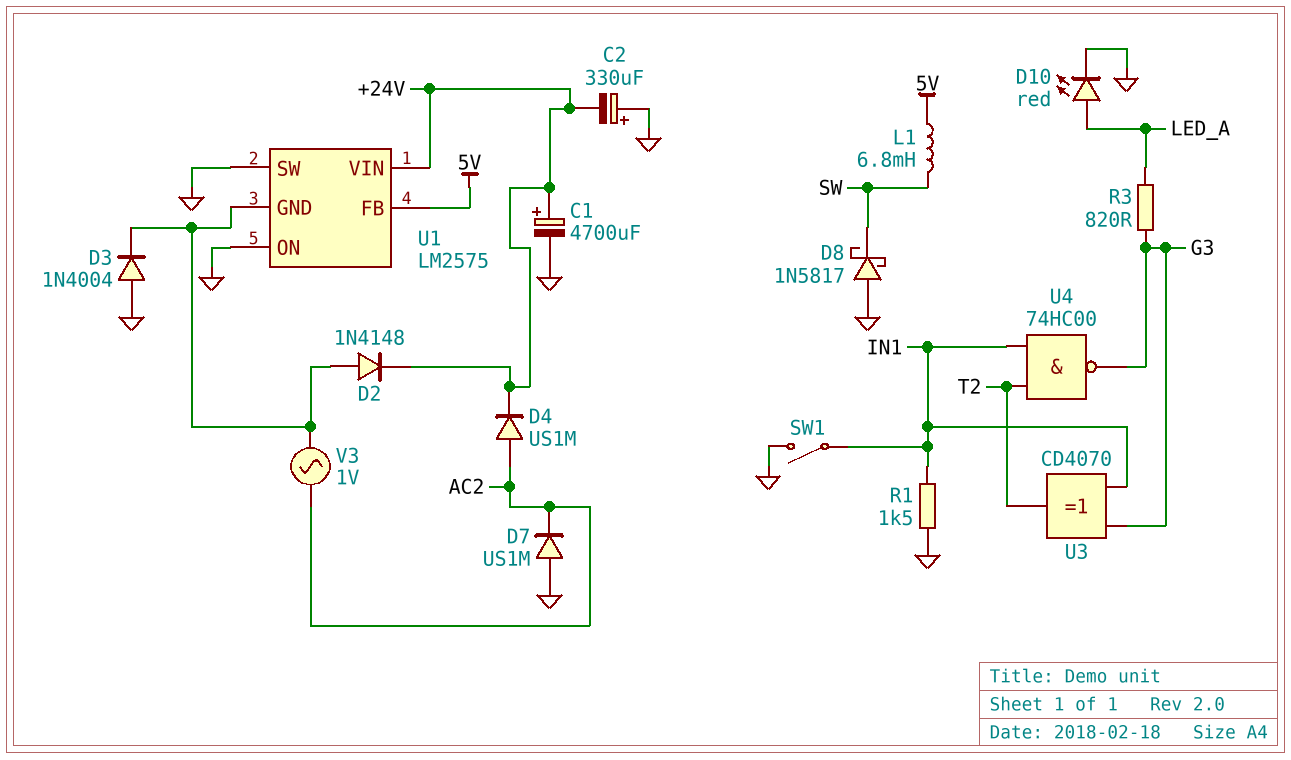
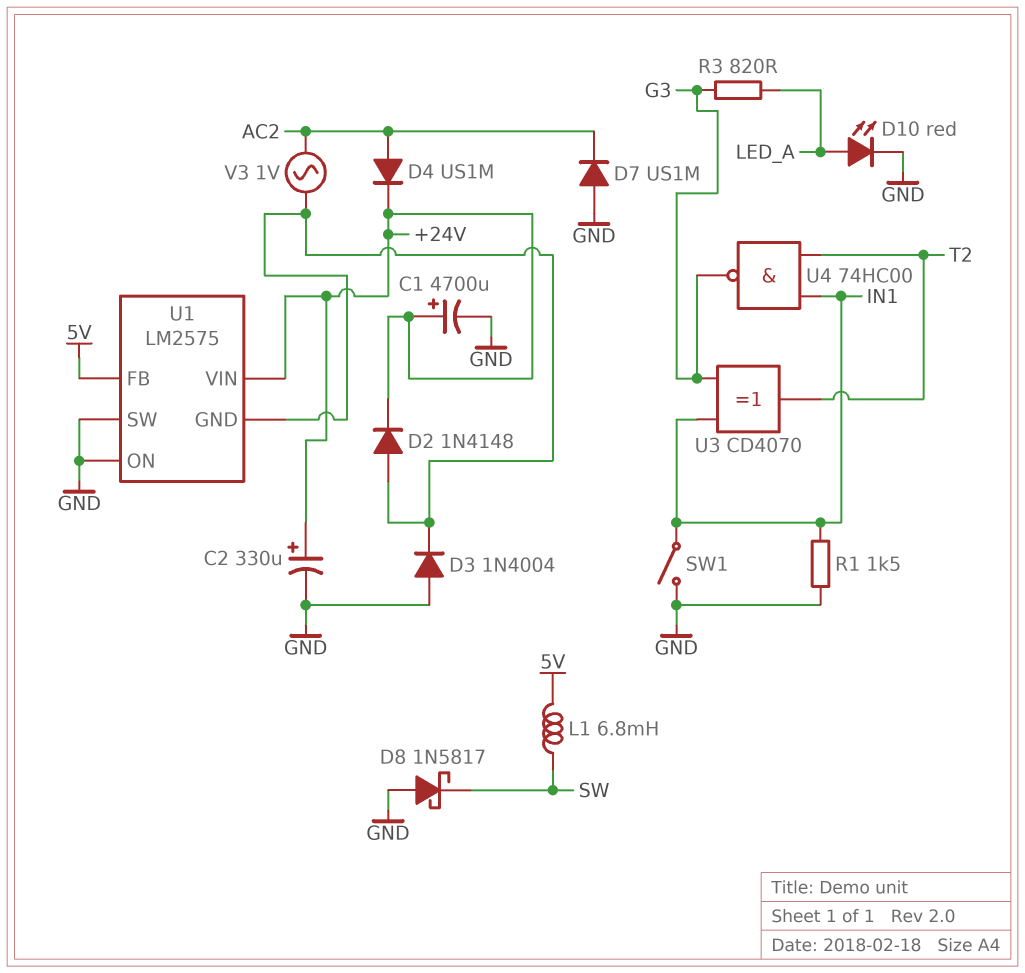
C2: 330uF (plus GND, minus +24V) -> 330uF (plus +24V, minus GND)

